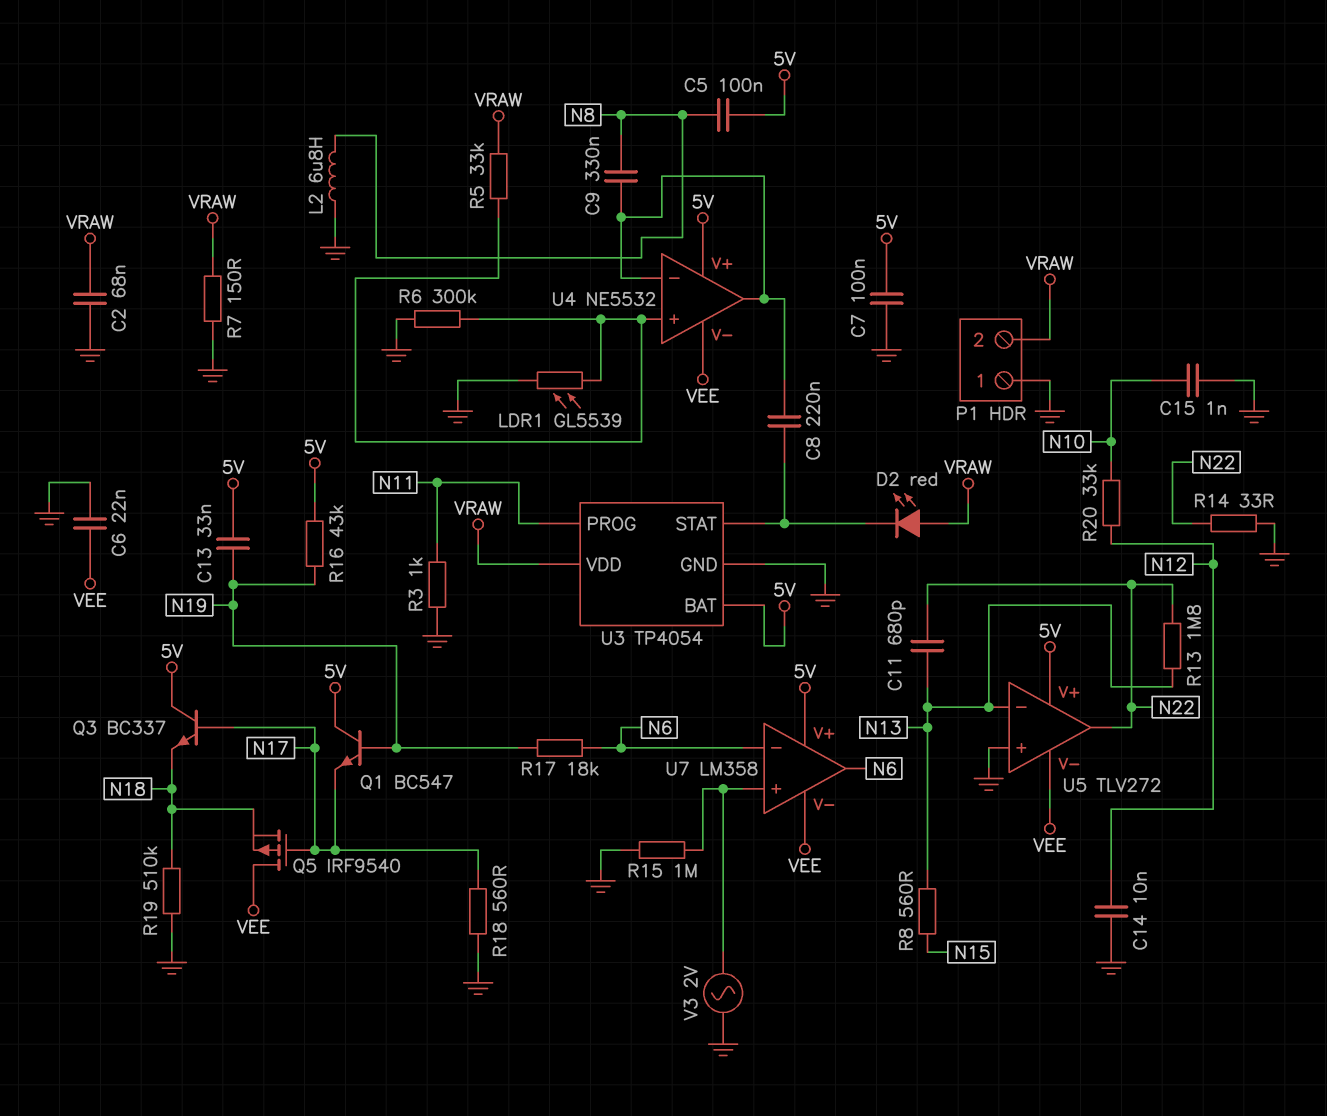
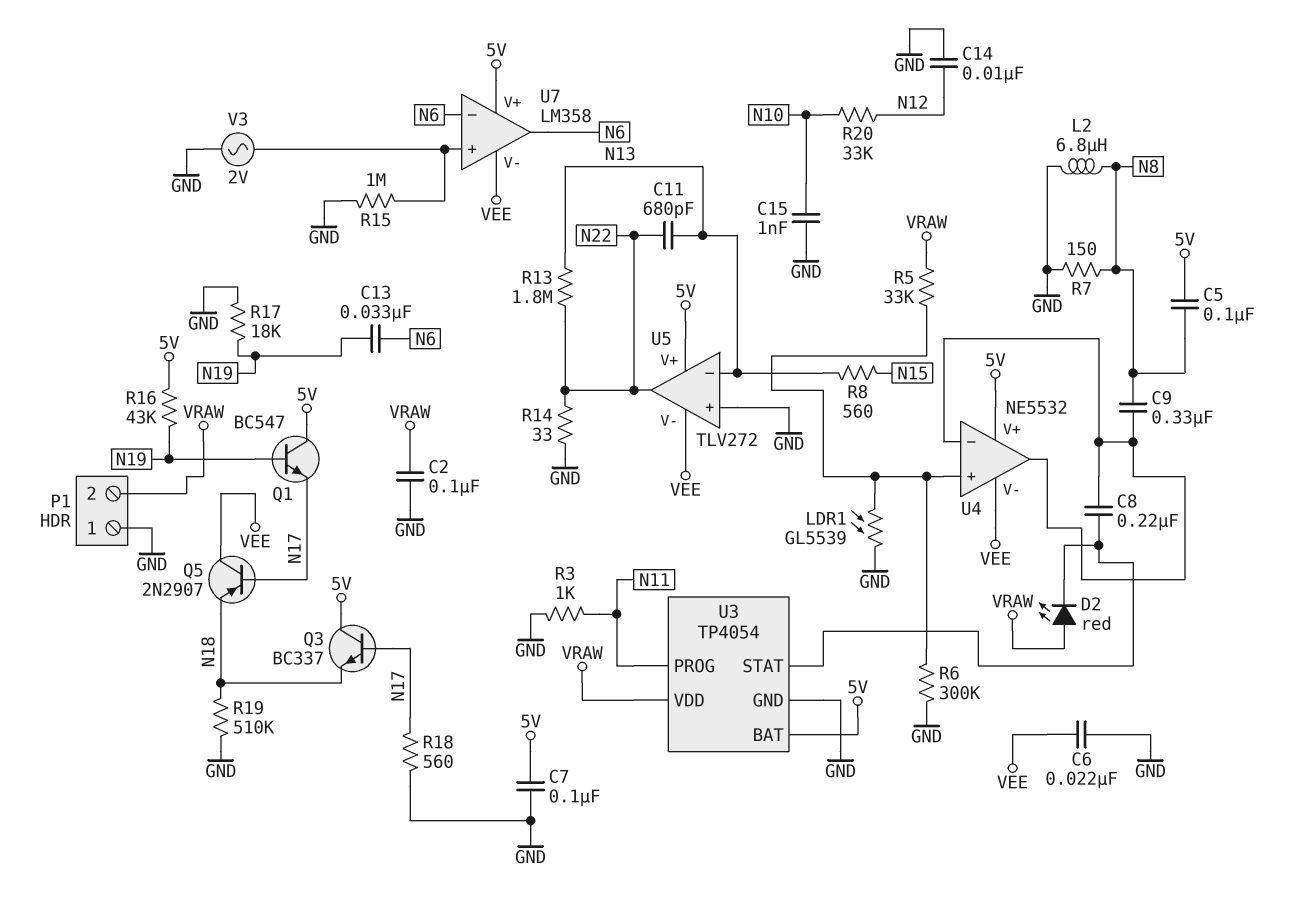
C2: 68nF (GND, VRAW) -> 100nF (GND, VRAW)
C13: 33nF (5V, N19) -> 33nF (N6, N19)
Q5: PMOS IRF9540 (G N17, D VEE, S N18) -> PNP 2N2907 (B N17, C VEE, E N18)
R7: 150 (GND, VRAW) -> 150 (GND, N8)
R17: 18k (N6, N19) -> 18k (GND, N19)

